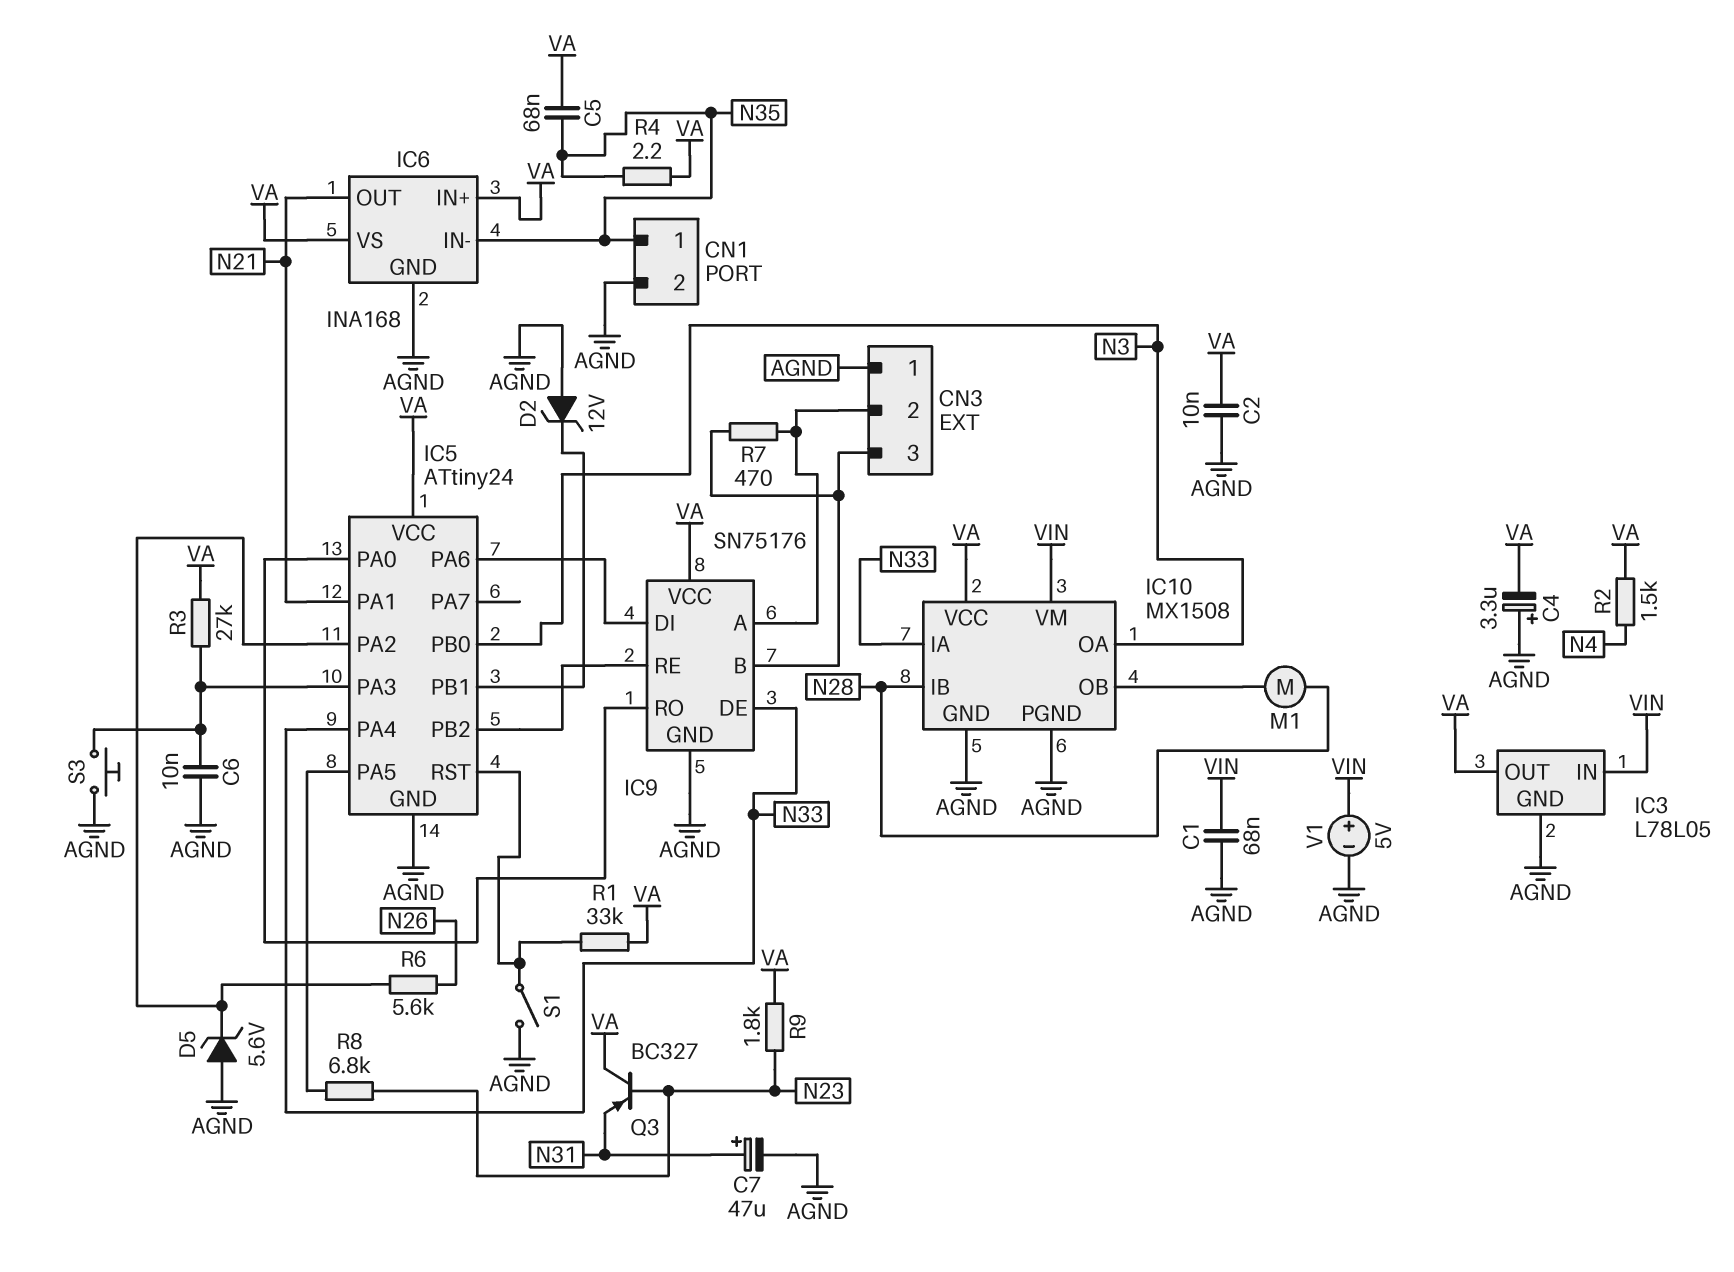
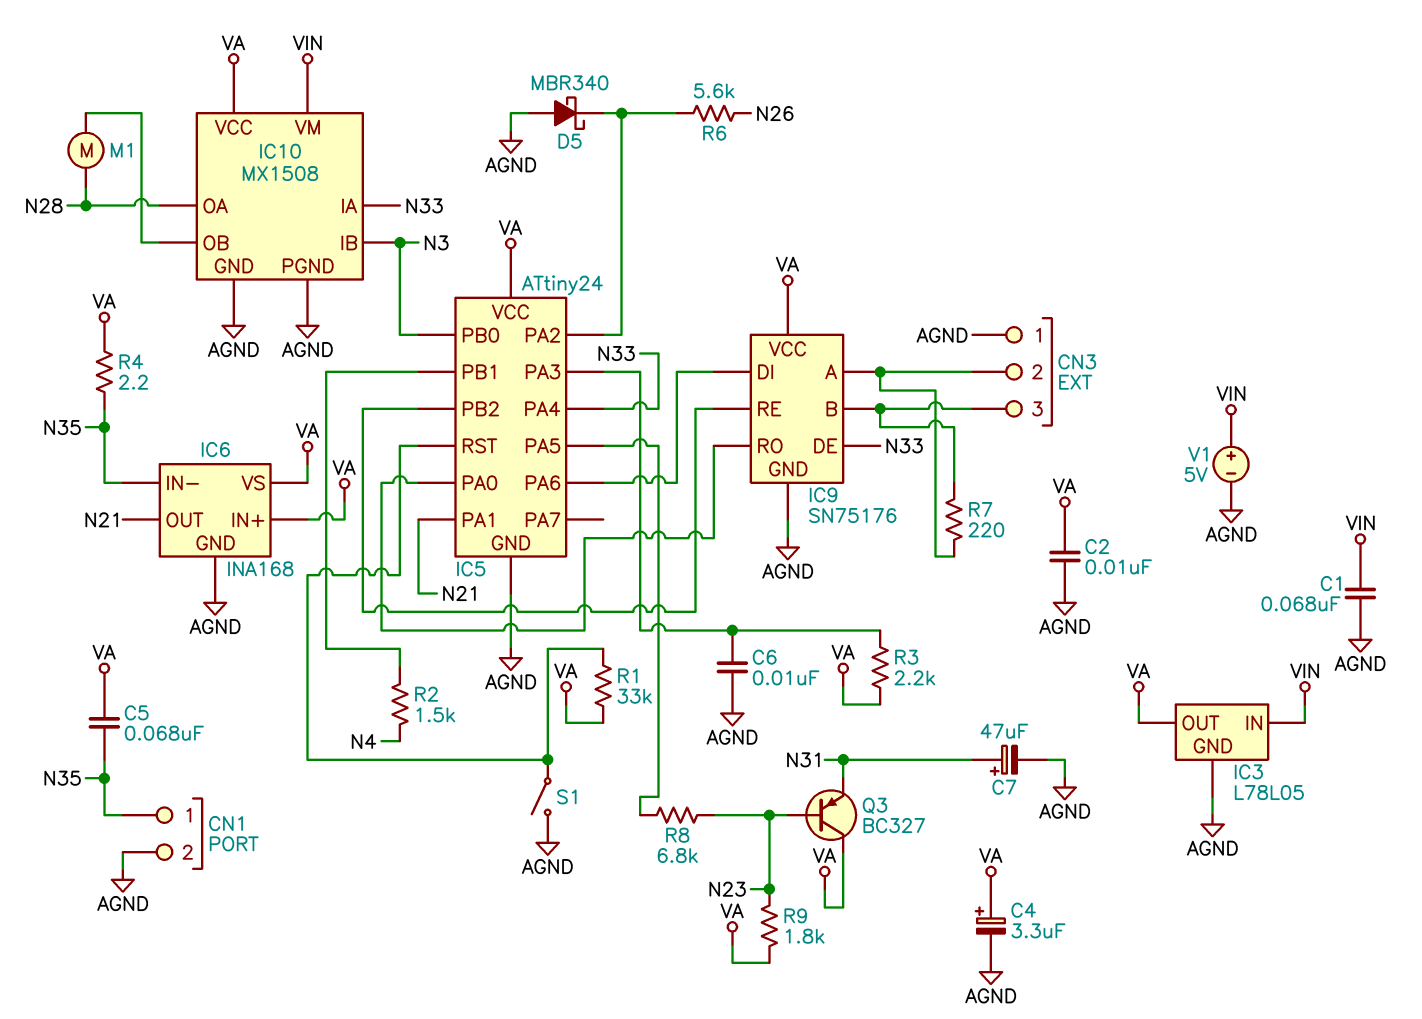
C4: 3.3uF (plus AGND, minus VA) -> 3.3uF (plus VA, minus AGND)
D2: zener 12V (A AGND, K IC5/PB1) -> none
D5: zener 5.6V (A AGND, K IC5/PA2) -> schottky MBR340 (A AGND, K IC5/PA2)
IC10 pin IB: N28 -> N3
IC10 pin OA: N3 -> N28
R2: 1.5k (N4, VA) -> 1.5k (IC5/PB1, N4)
R3: 27k (IC5/PA3, VA) -> 2.2k (IC5/PA3, VA)
R7: 470 (CN3/2, CN3/3) -> 220 (CN3/2, CN3/3)
S3: button (AGND, IC5/PA3) -> none

